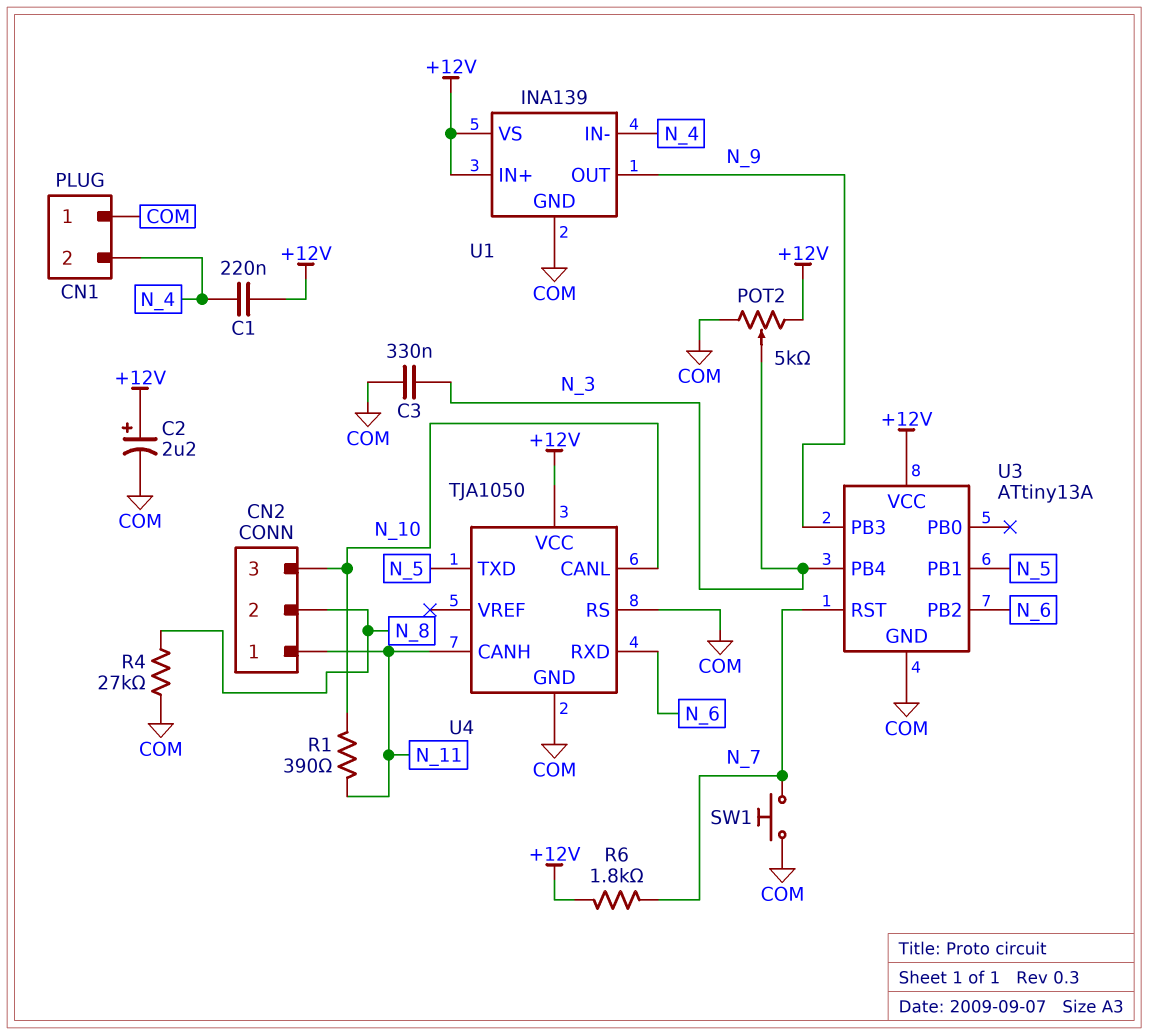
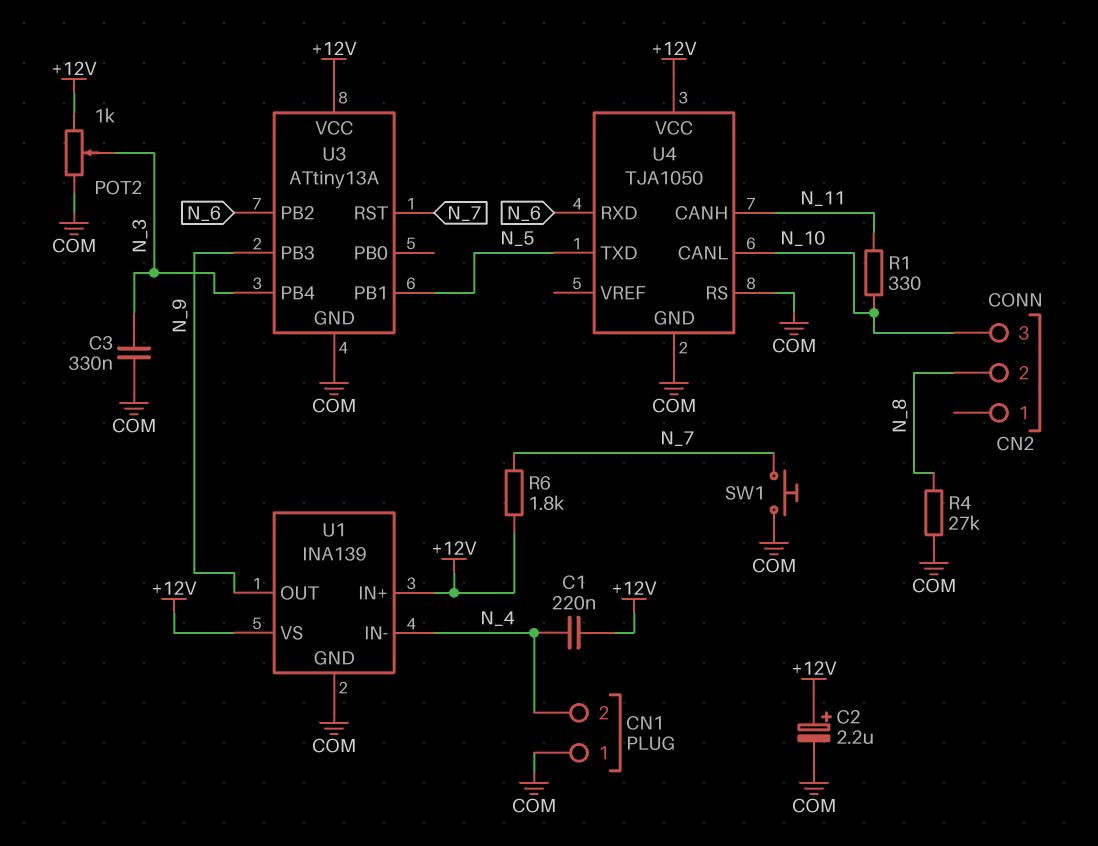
CN2 pin 1: N_11 -> none
POT2: 5k (+12V, COM, wiper N_3) -> 1k (+12V, COM, wiper N_3)
R1: 390 (N_10, N_11) -> 330 (N_10, N_11)

